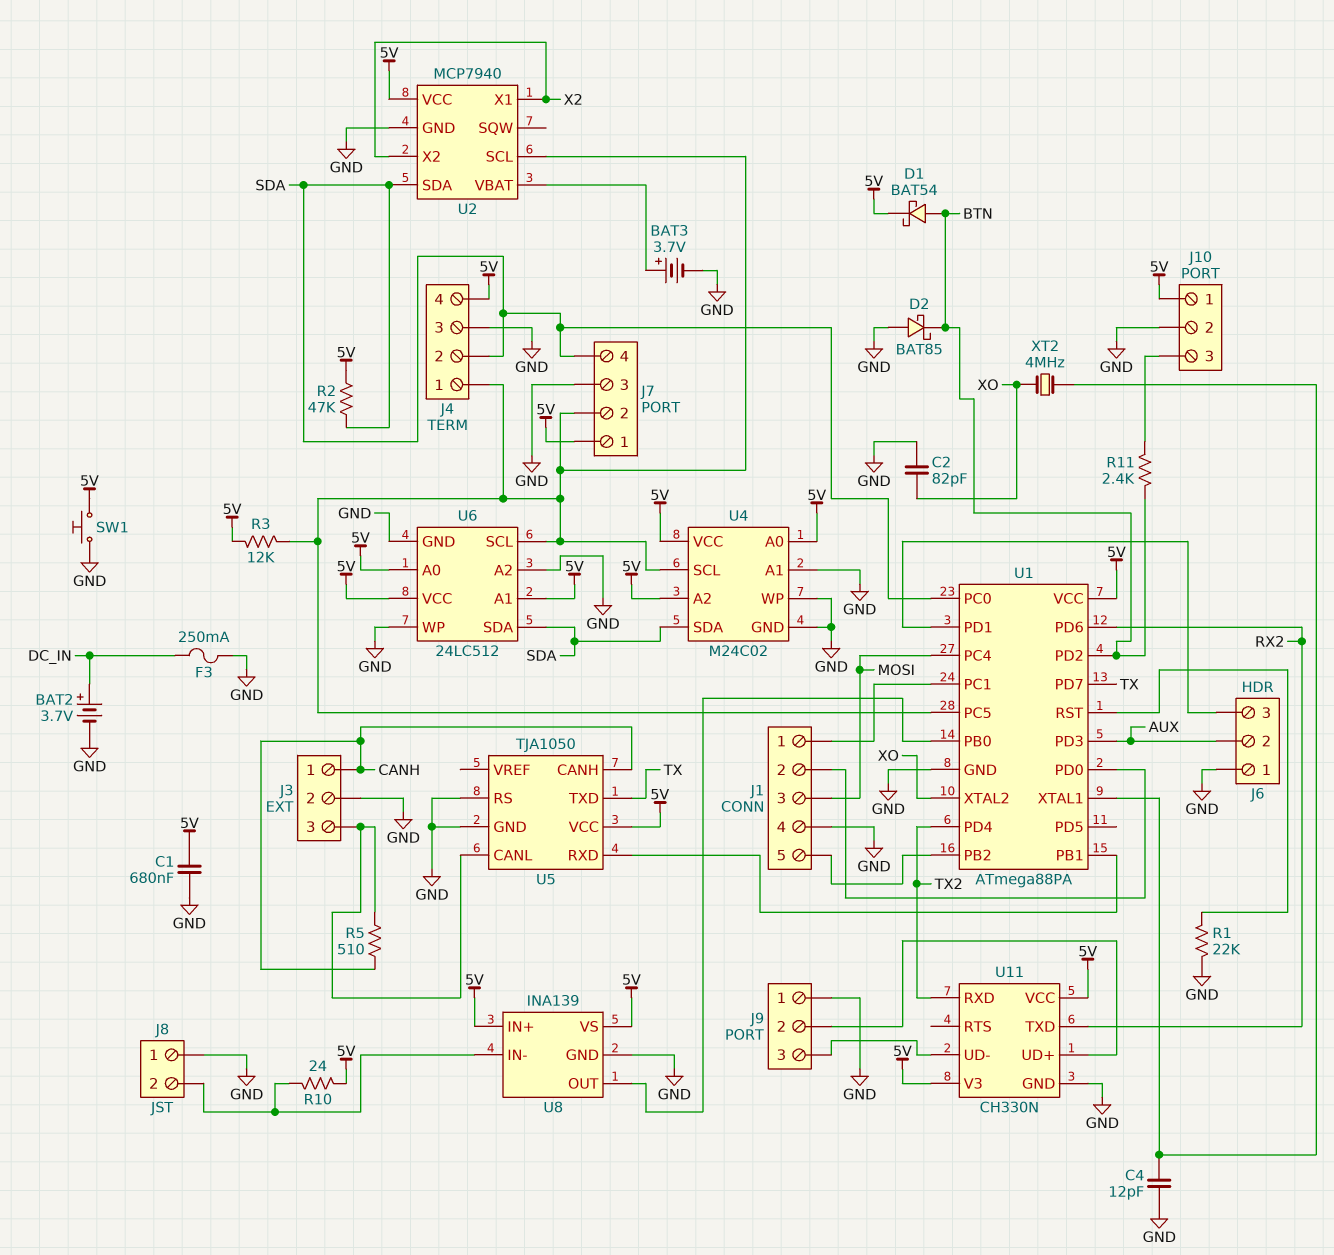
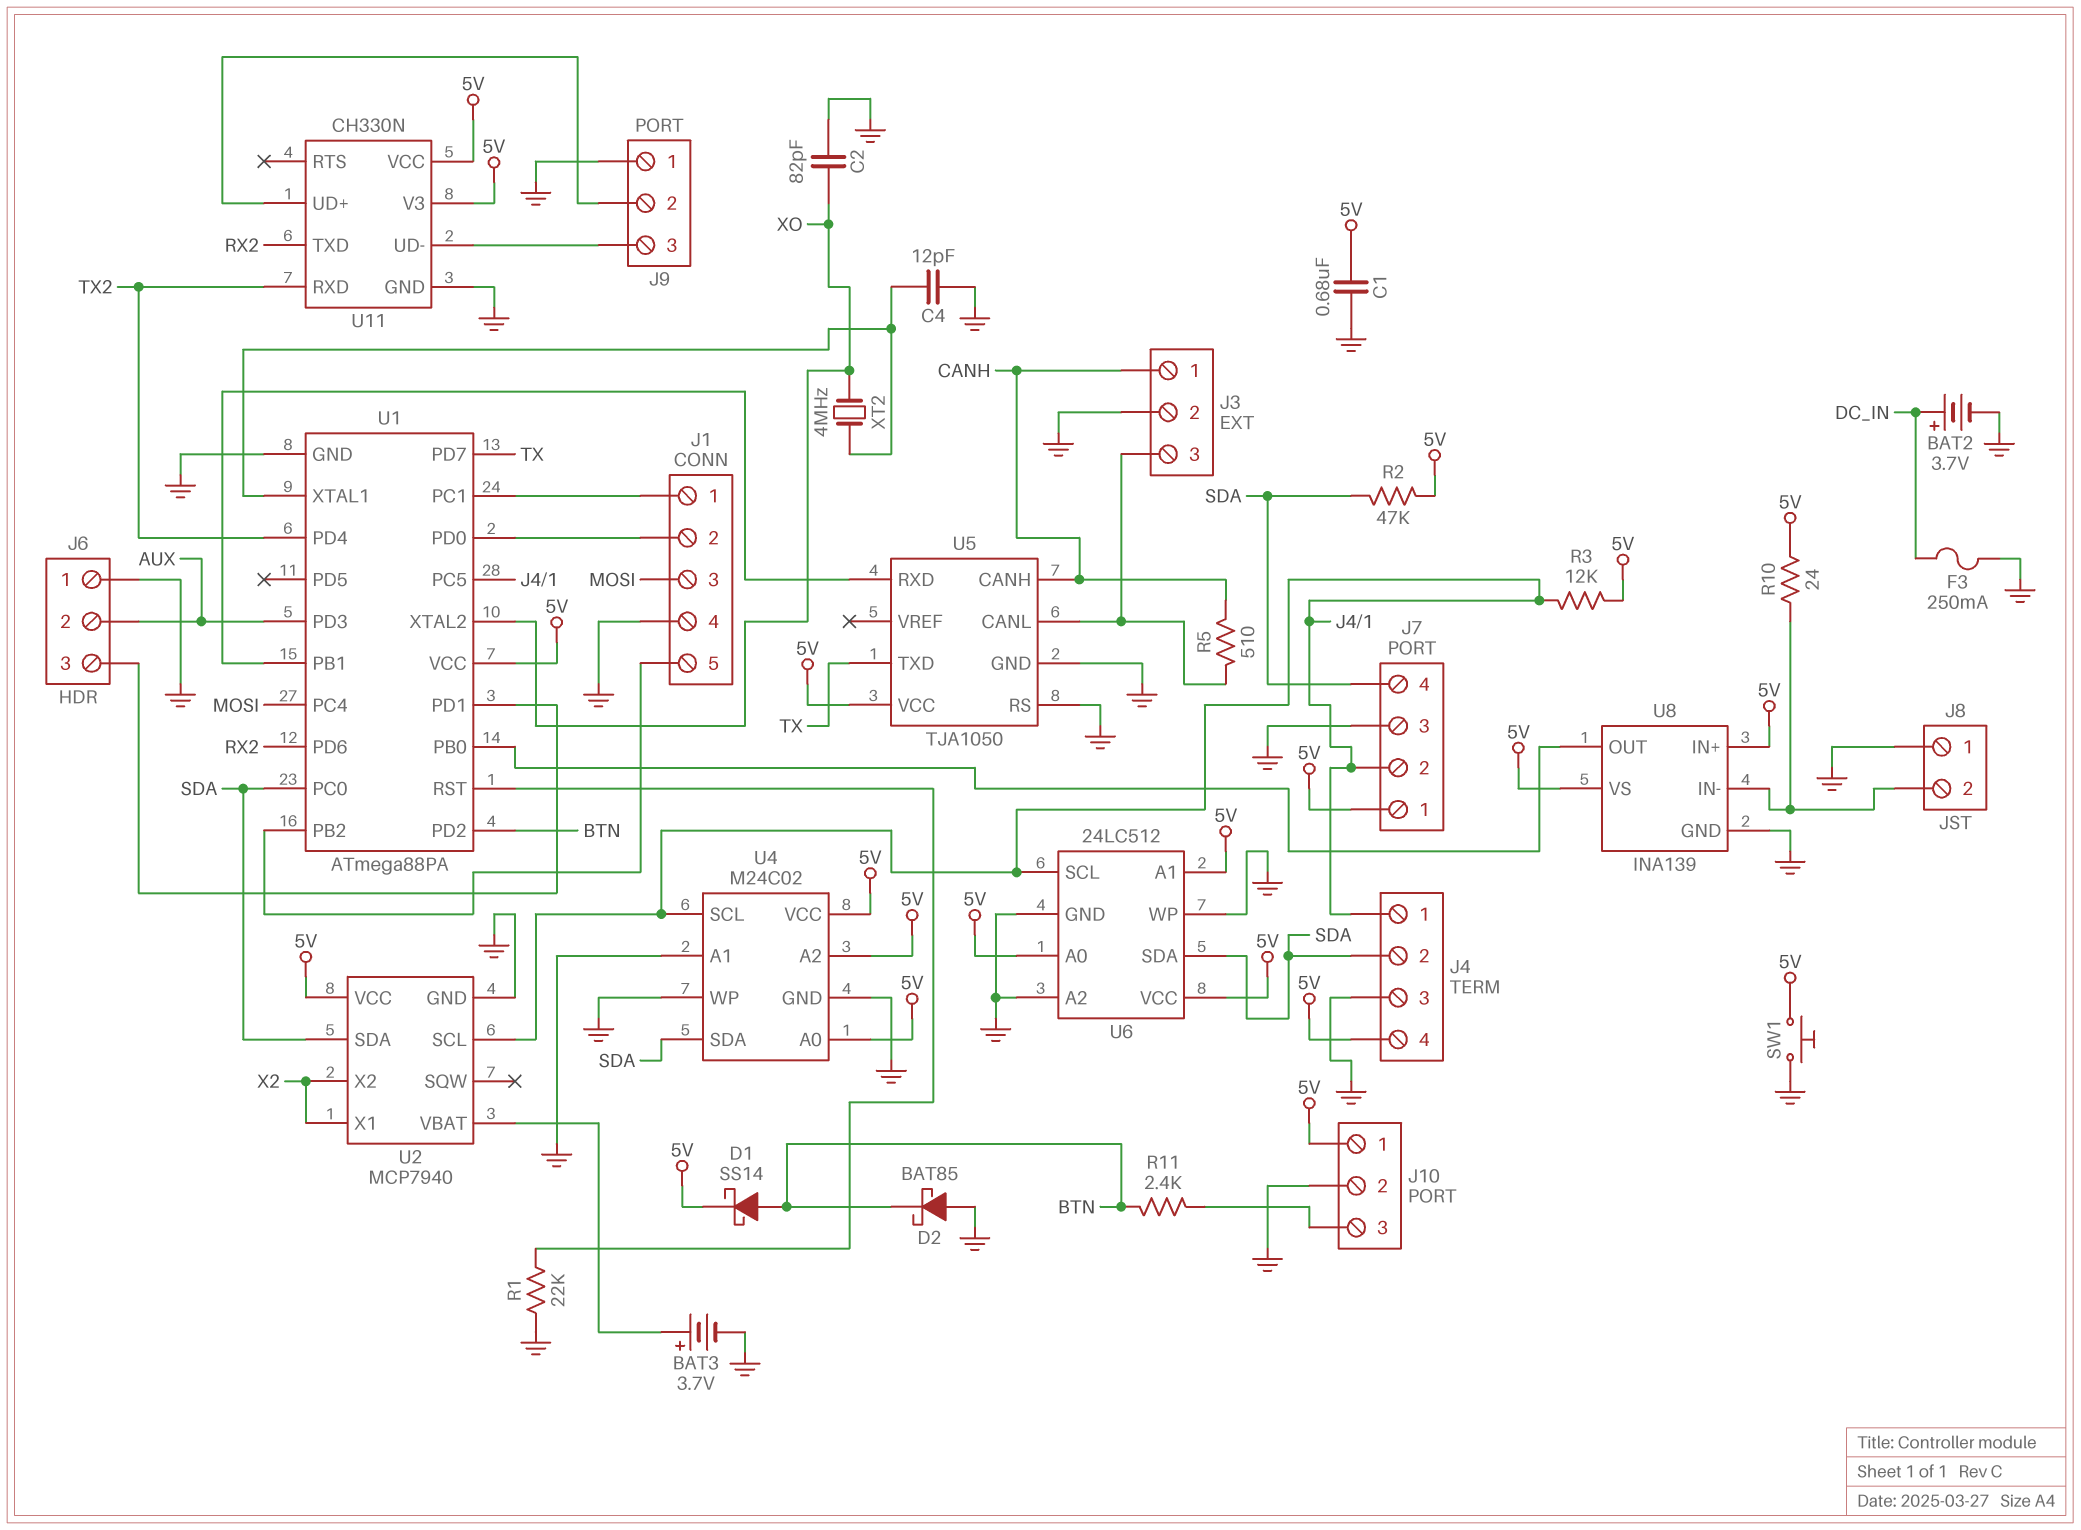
D1: schottky BAT54 (A BTN, K 5V) -> schottky SS14 (A BTN, K 5V)

